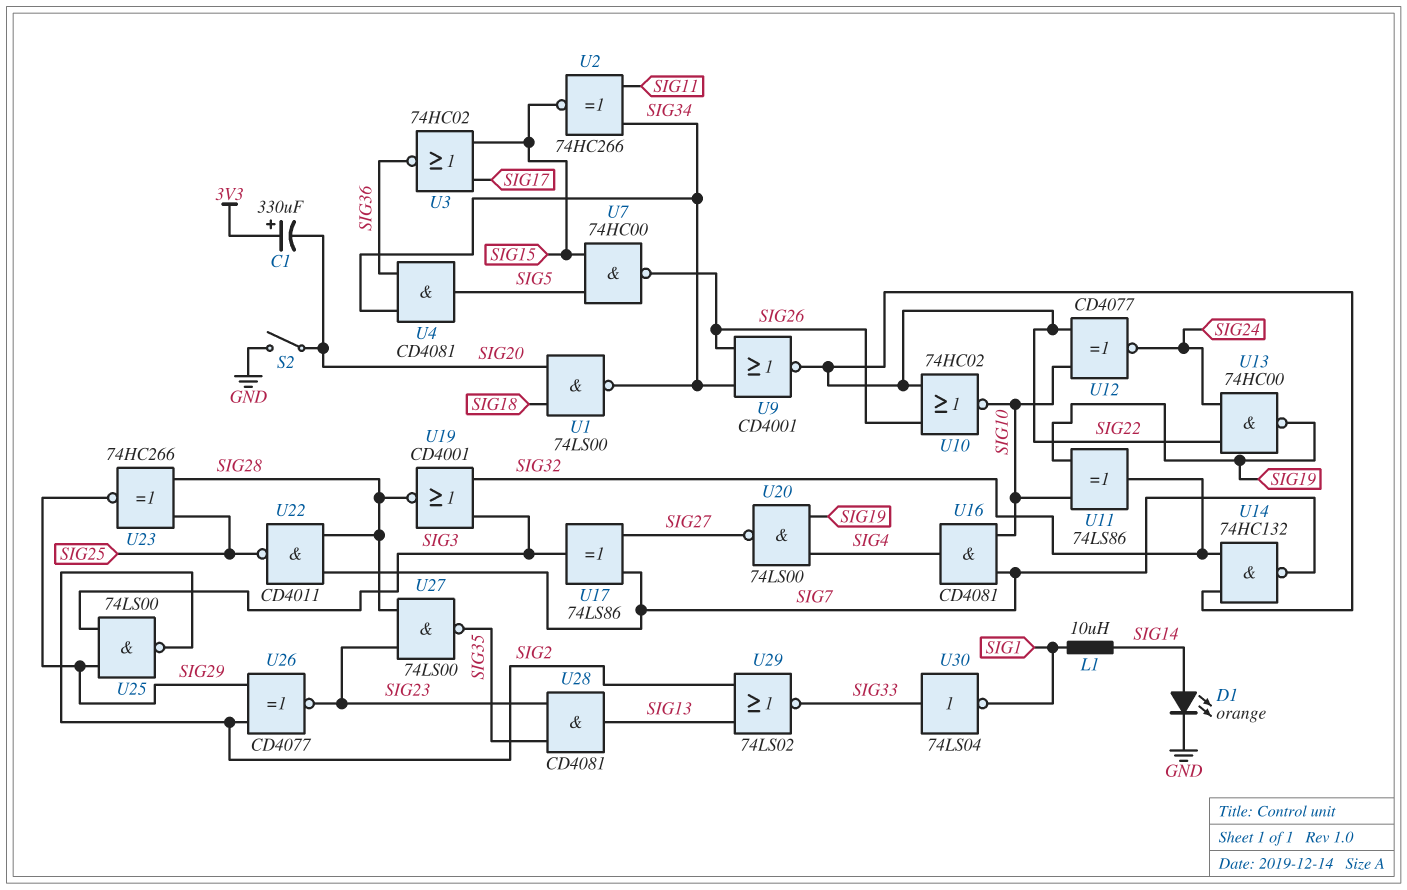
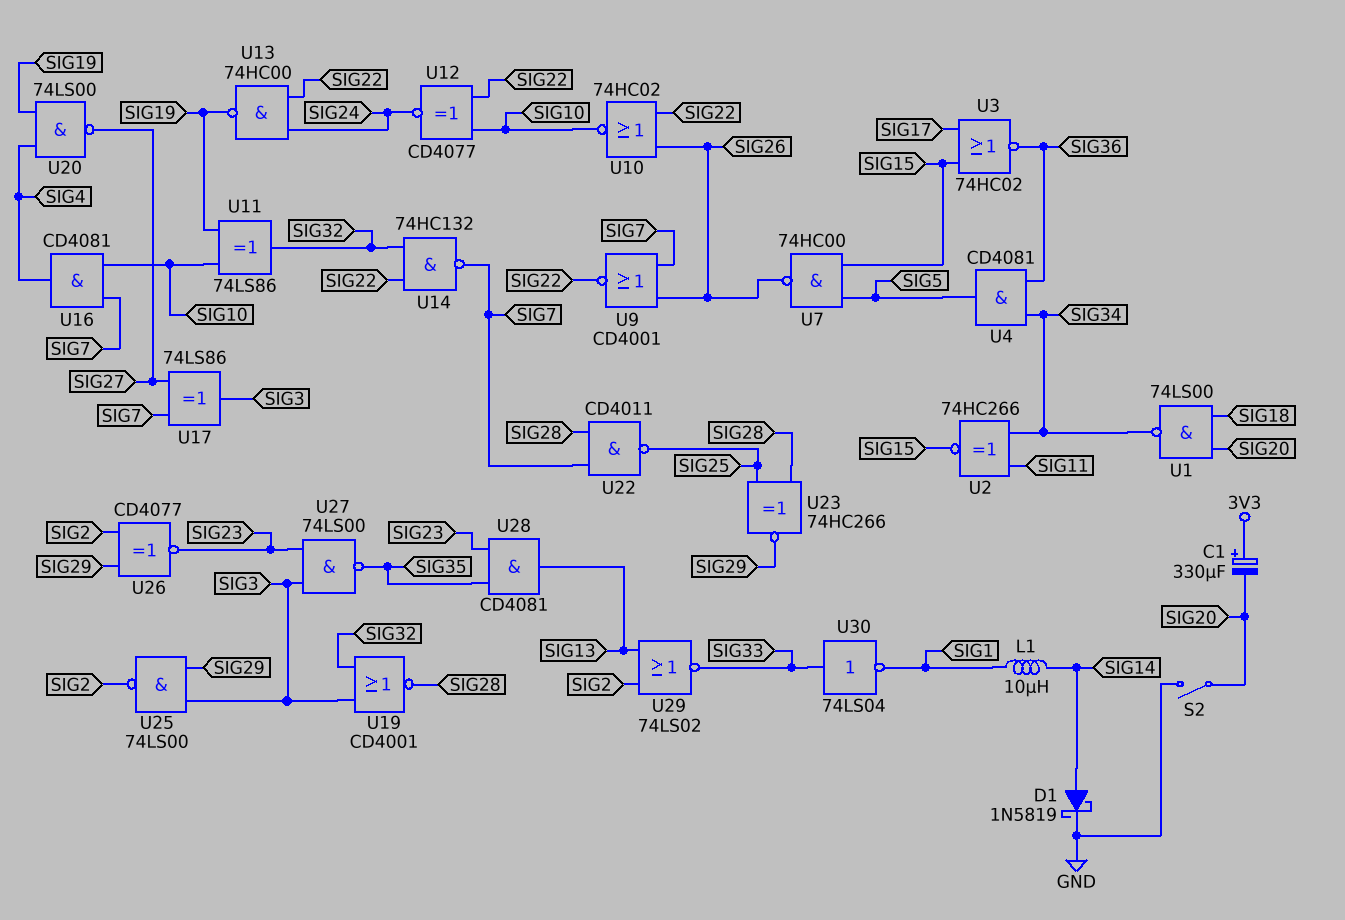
D1: LED orange (A SIG14, K GND) -> schottky 1N5819 (A SIG14, K GND)
U9: NOR CD4001 (in SIG26, in SIG34, out SIG22) -> NOR CD4001 (in SIG7, in SIG26, out SIG22)
U27: NAND 74LS00 (in SIG23, in SIG28, out SIG35) -> NAND 74LS00 (in SIG3, in SIG23, out SIG35)

